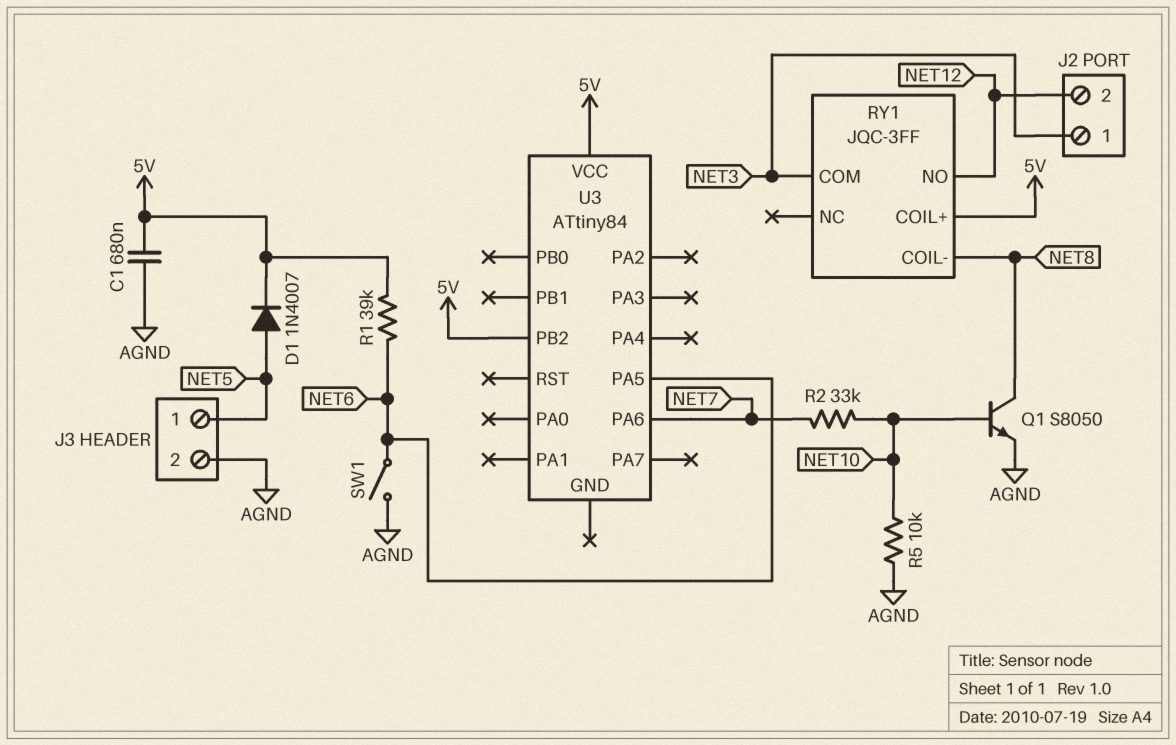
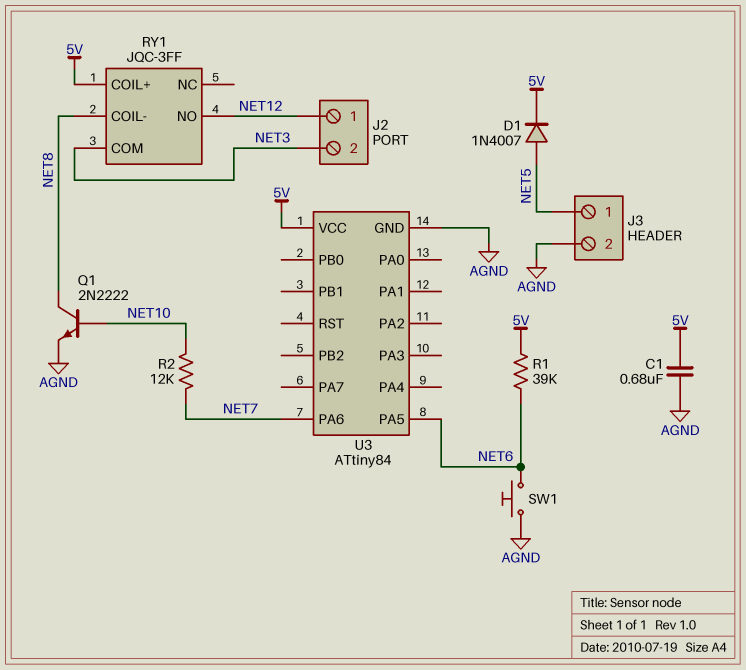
J2 pin 1: NET3 -> NET12
J2 pin 2: NET12 -> NET3
Q1: NPN S8050 (B NET10, C NET8, E AGND) -> NPN 2N2222 (B NET10, C NET8, E AGND)
R2: 33k (NET7, NET10) -> 12k (NET7, NET10)
R5: 10k (AGND, NET10) -> none
SW1: switch (AGND, NET6) -> button (AGND, NET6)
U3 pin GND: none -> AGND
U3 pin PB2: 5V -> none

